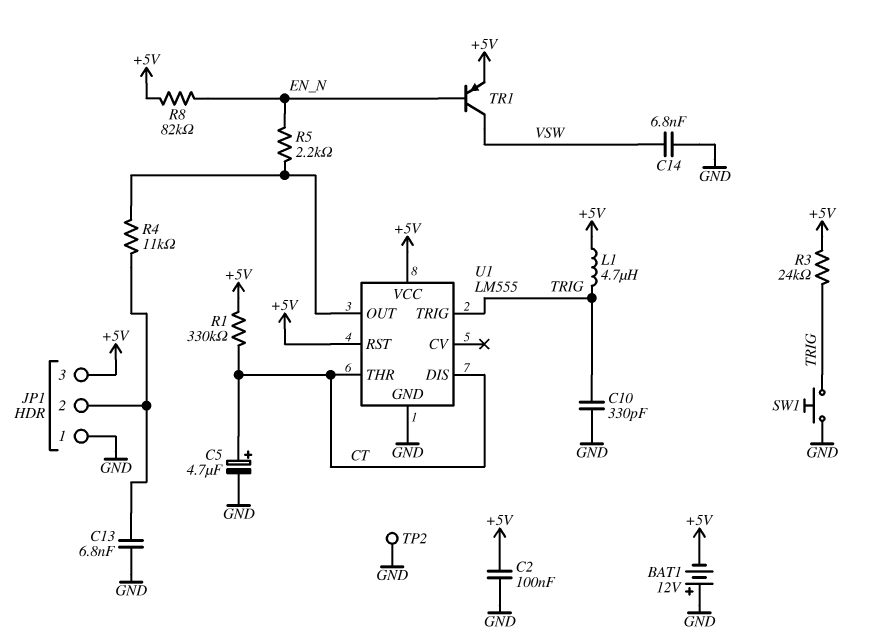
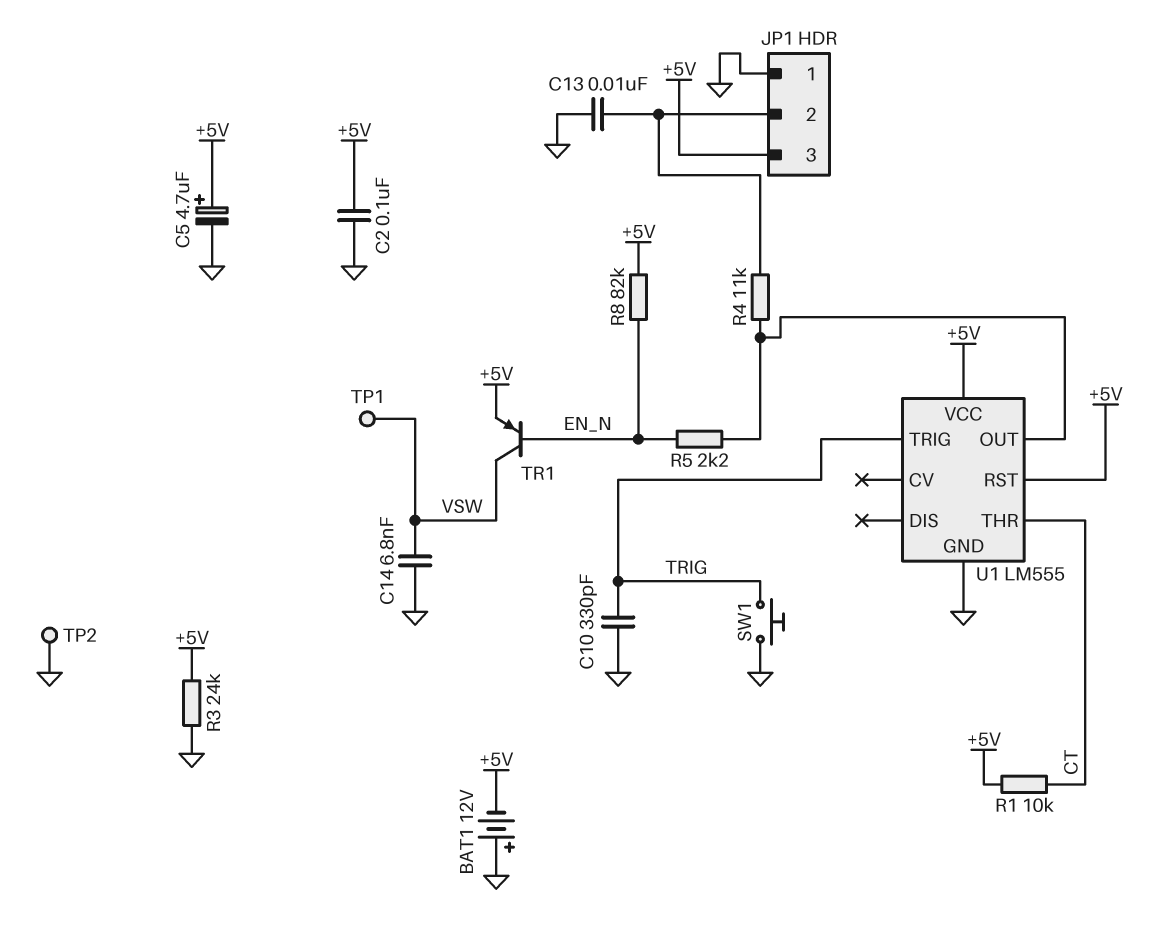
C5: 4.7uF (plus CT, minus GND) -> 4.7uF (plus +5V, minus GND)
C13: 6.8nF (GND, JP1/2) -> 10nF (GND, JP1/2)
L1: 4.7uH (+5V, TRIG) -> none
R1: 330k (+5V, CT) -> 10k (+5V, CT)
R3: 24k (+5V, TRIG) -> 24k (+5V, GND)
TP1: none -> test point (VSW)
U1 pin DIS: CT -> none

